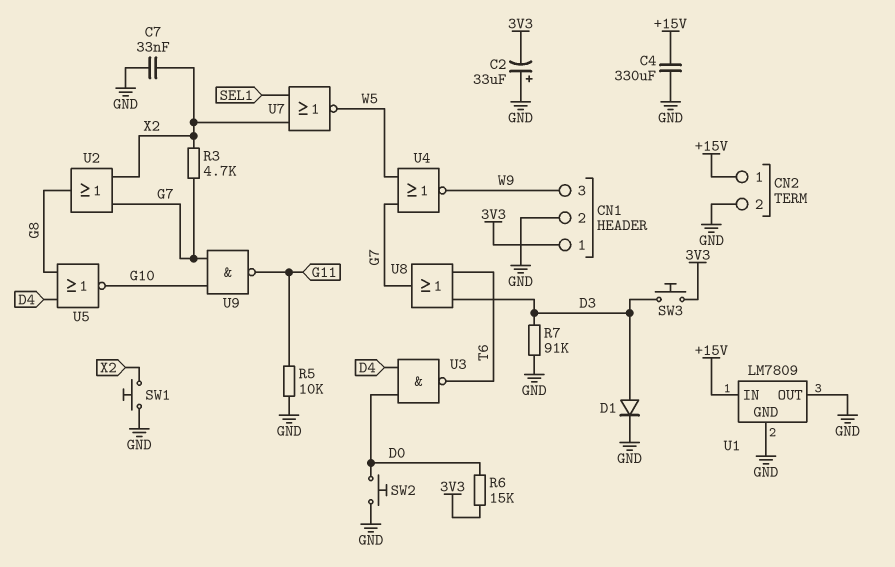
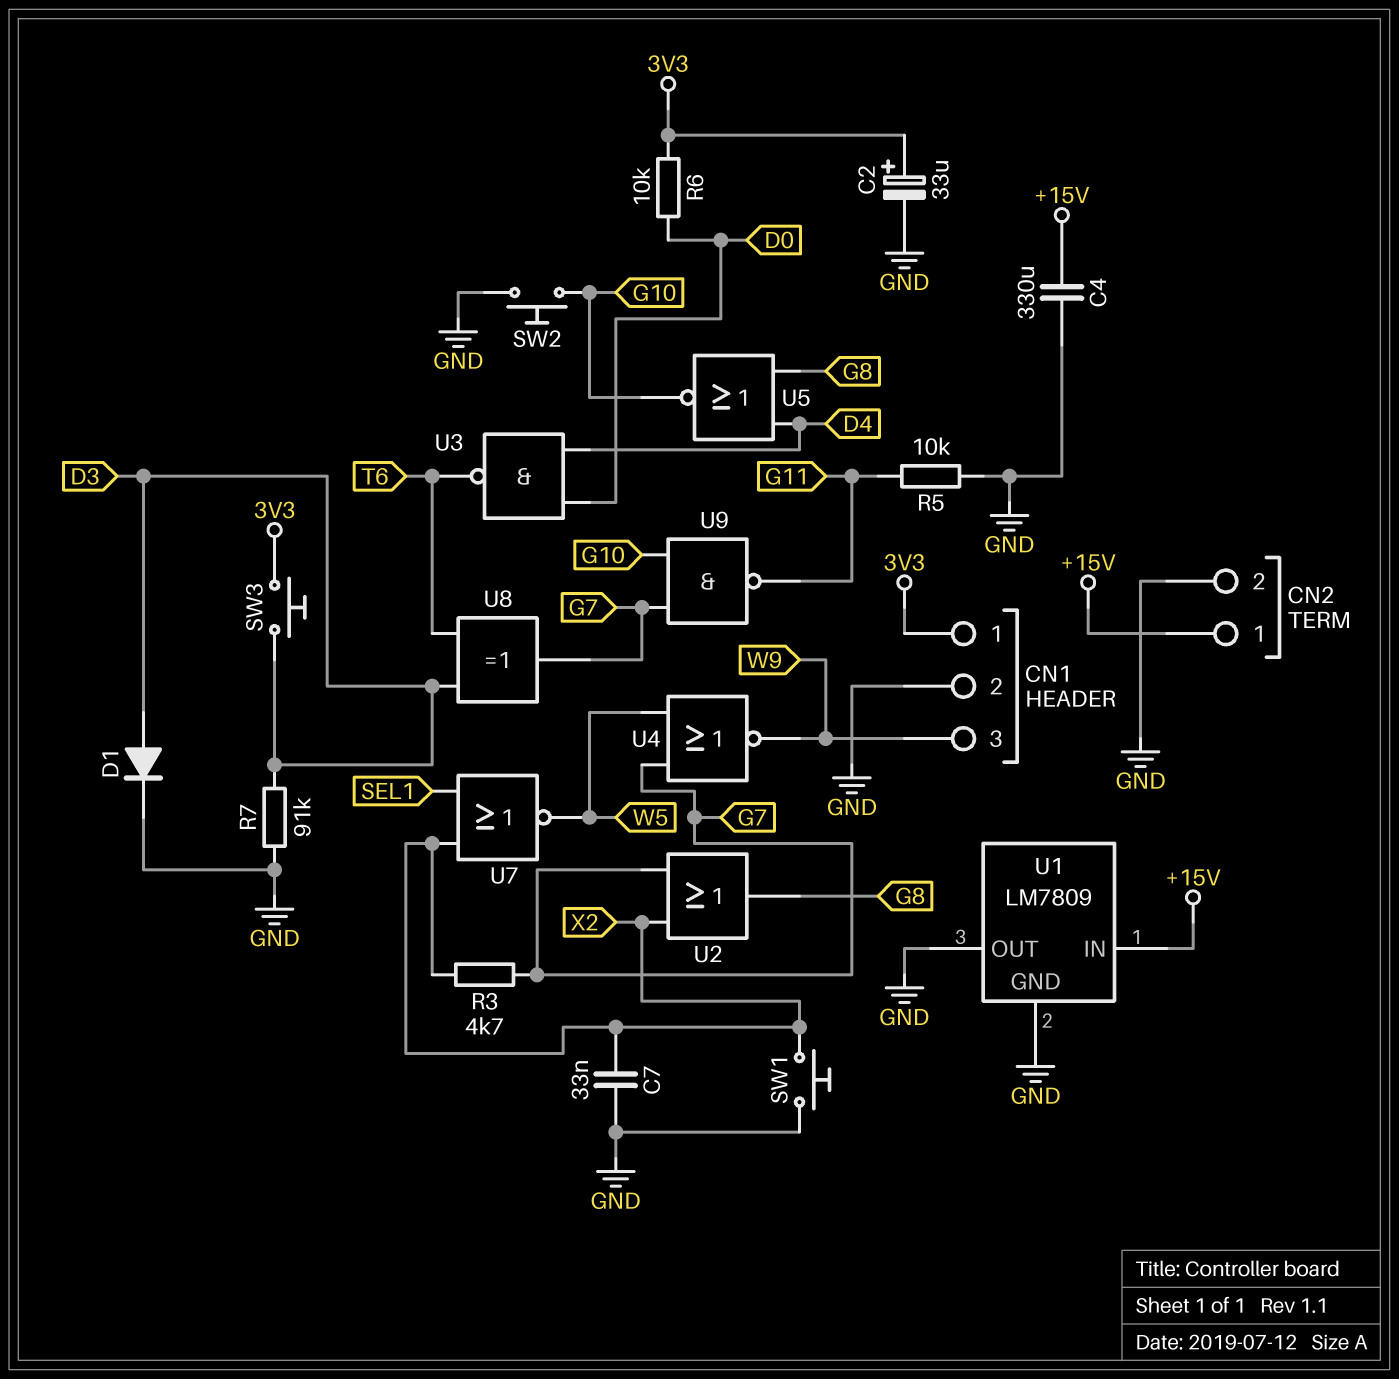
C2: 33uF (plus GND, minus 3V3) -> 33uF (plus 3V3, minus GND)
R6: 15k (3V3, D0) -> 10k (3V3, D0)
SW2: button (D0, GND) -> button (G10, GND)
U8: OR (in D3, in T6, out G7) -> XOR (in D3, in T6, out G7)

